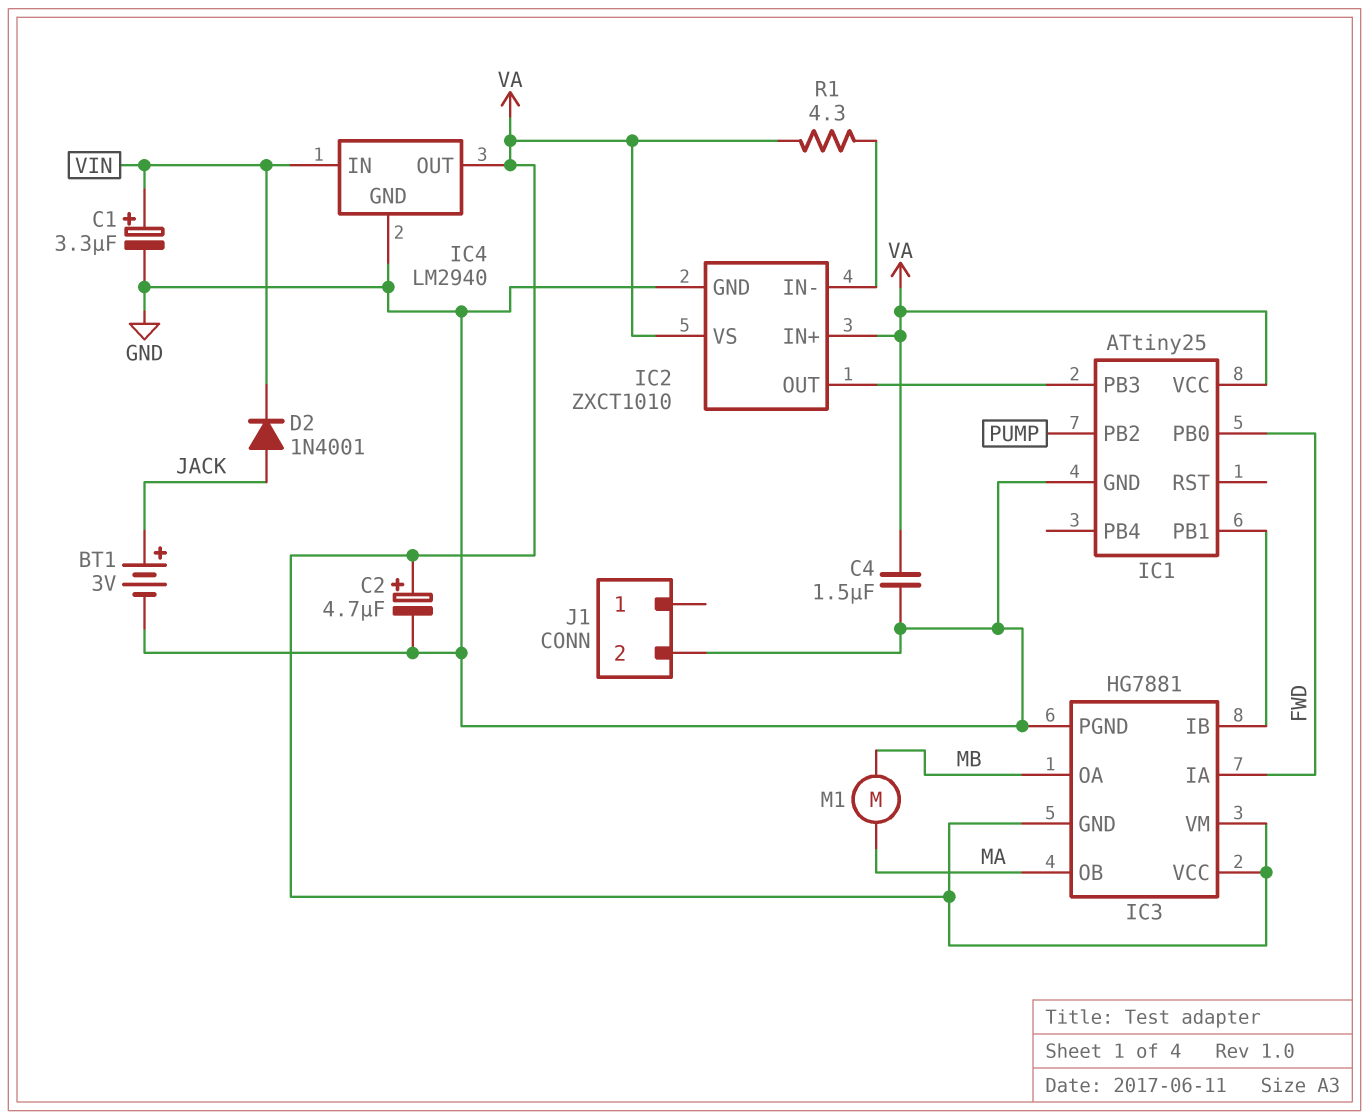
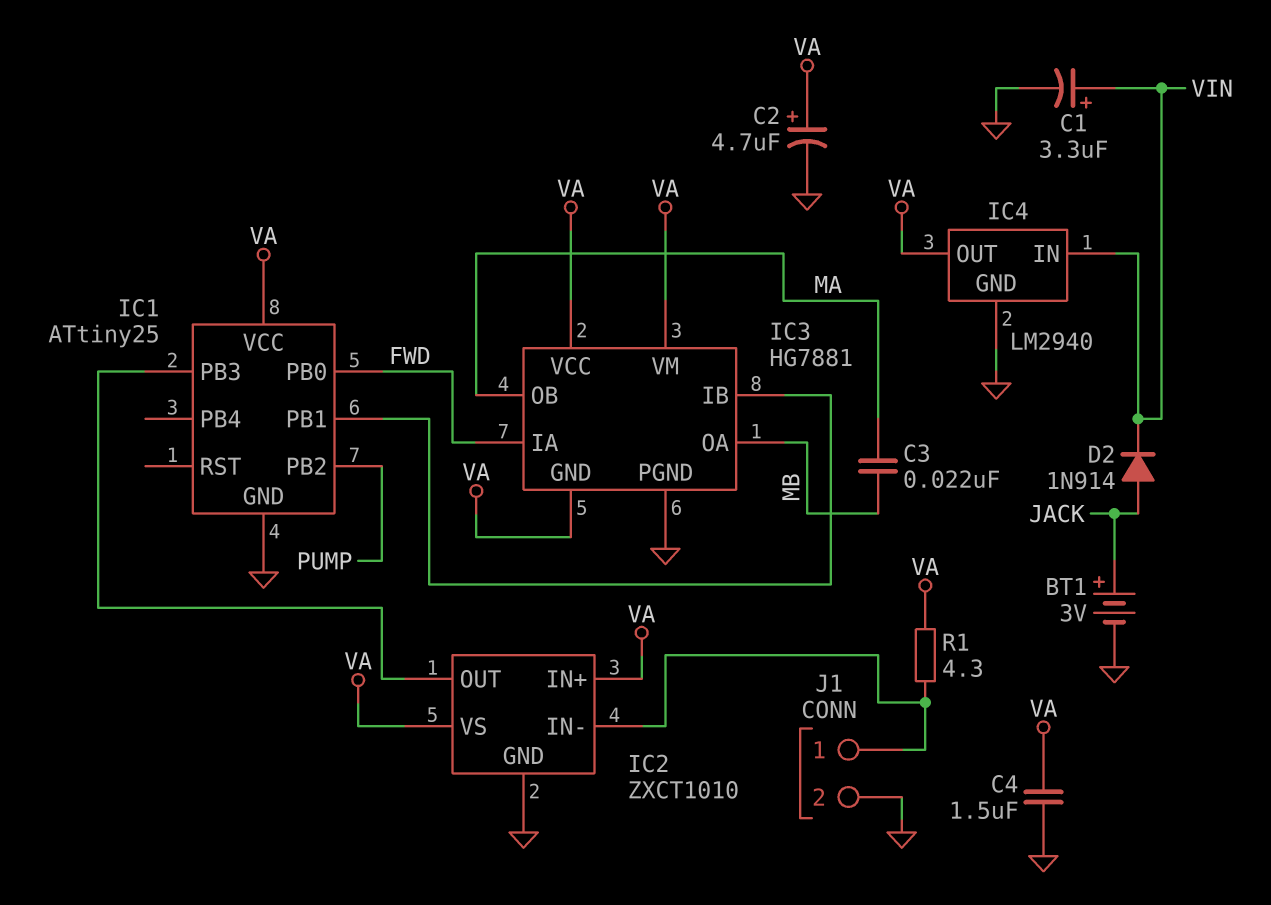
C3: none -> 22nF (MA, MB)
D2: diode 1N4001 (A JACK, K VIN) -> diode 1N914 (A JACK, K VIN)
J1 pin 1: none -> IC2/IN-
M1: motor (MA, MB) -> none

